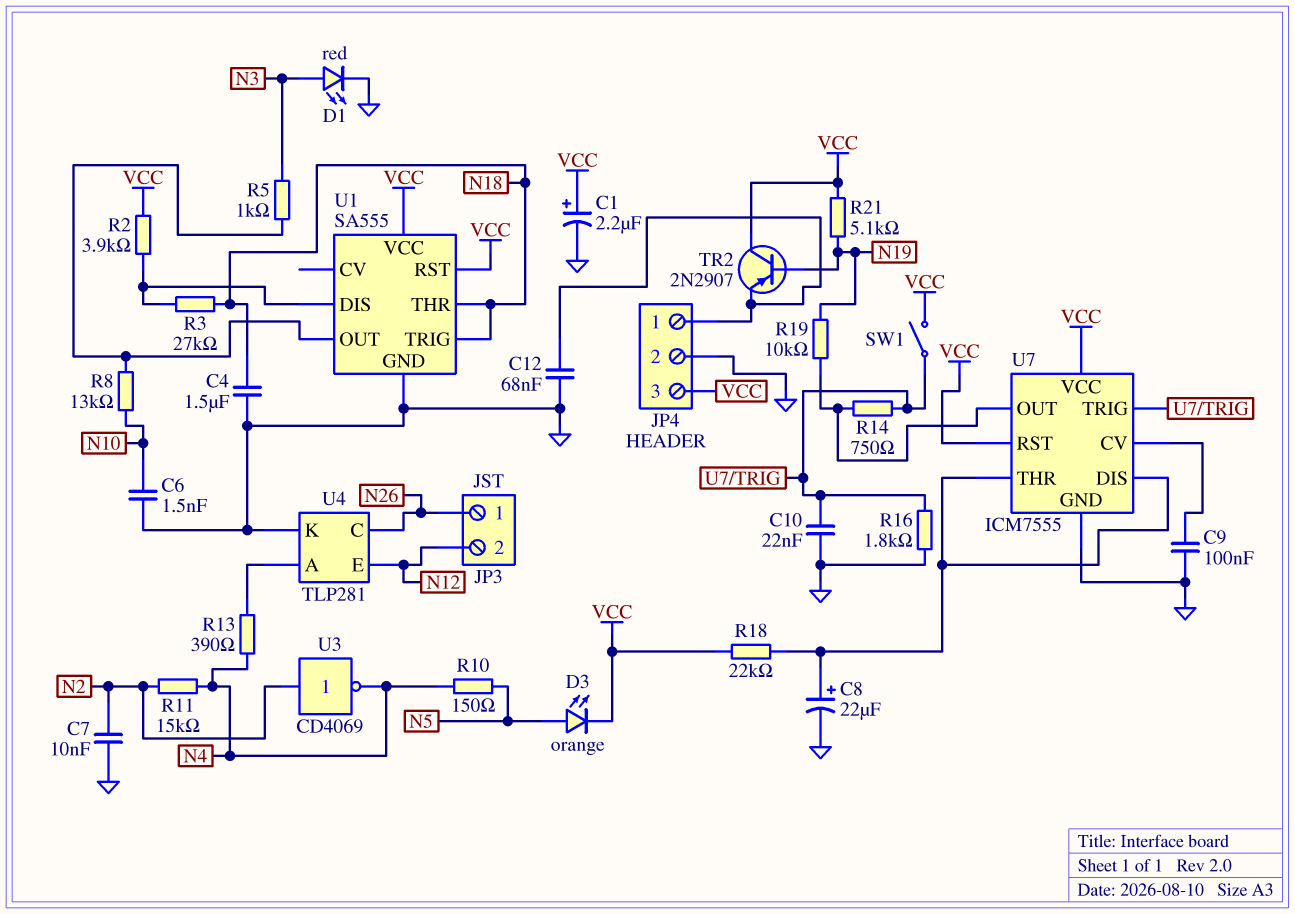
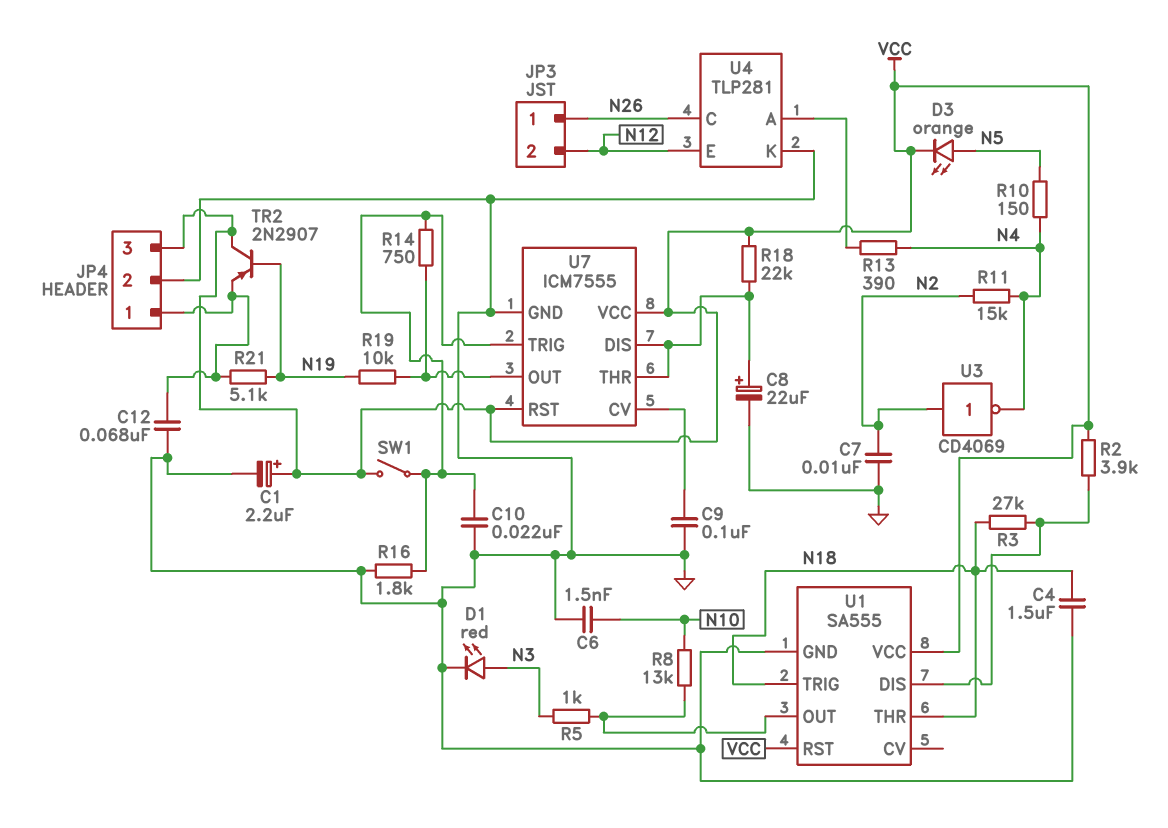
R21: 5.1k (N19, VCC) -> 5.1k (JP4/1, N19)

